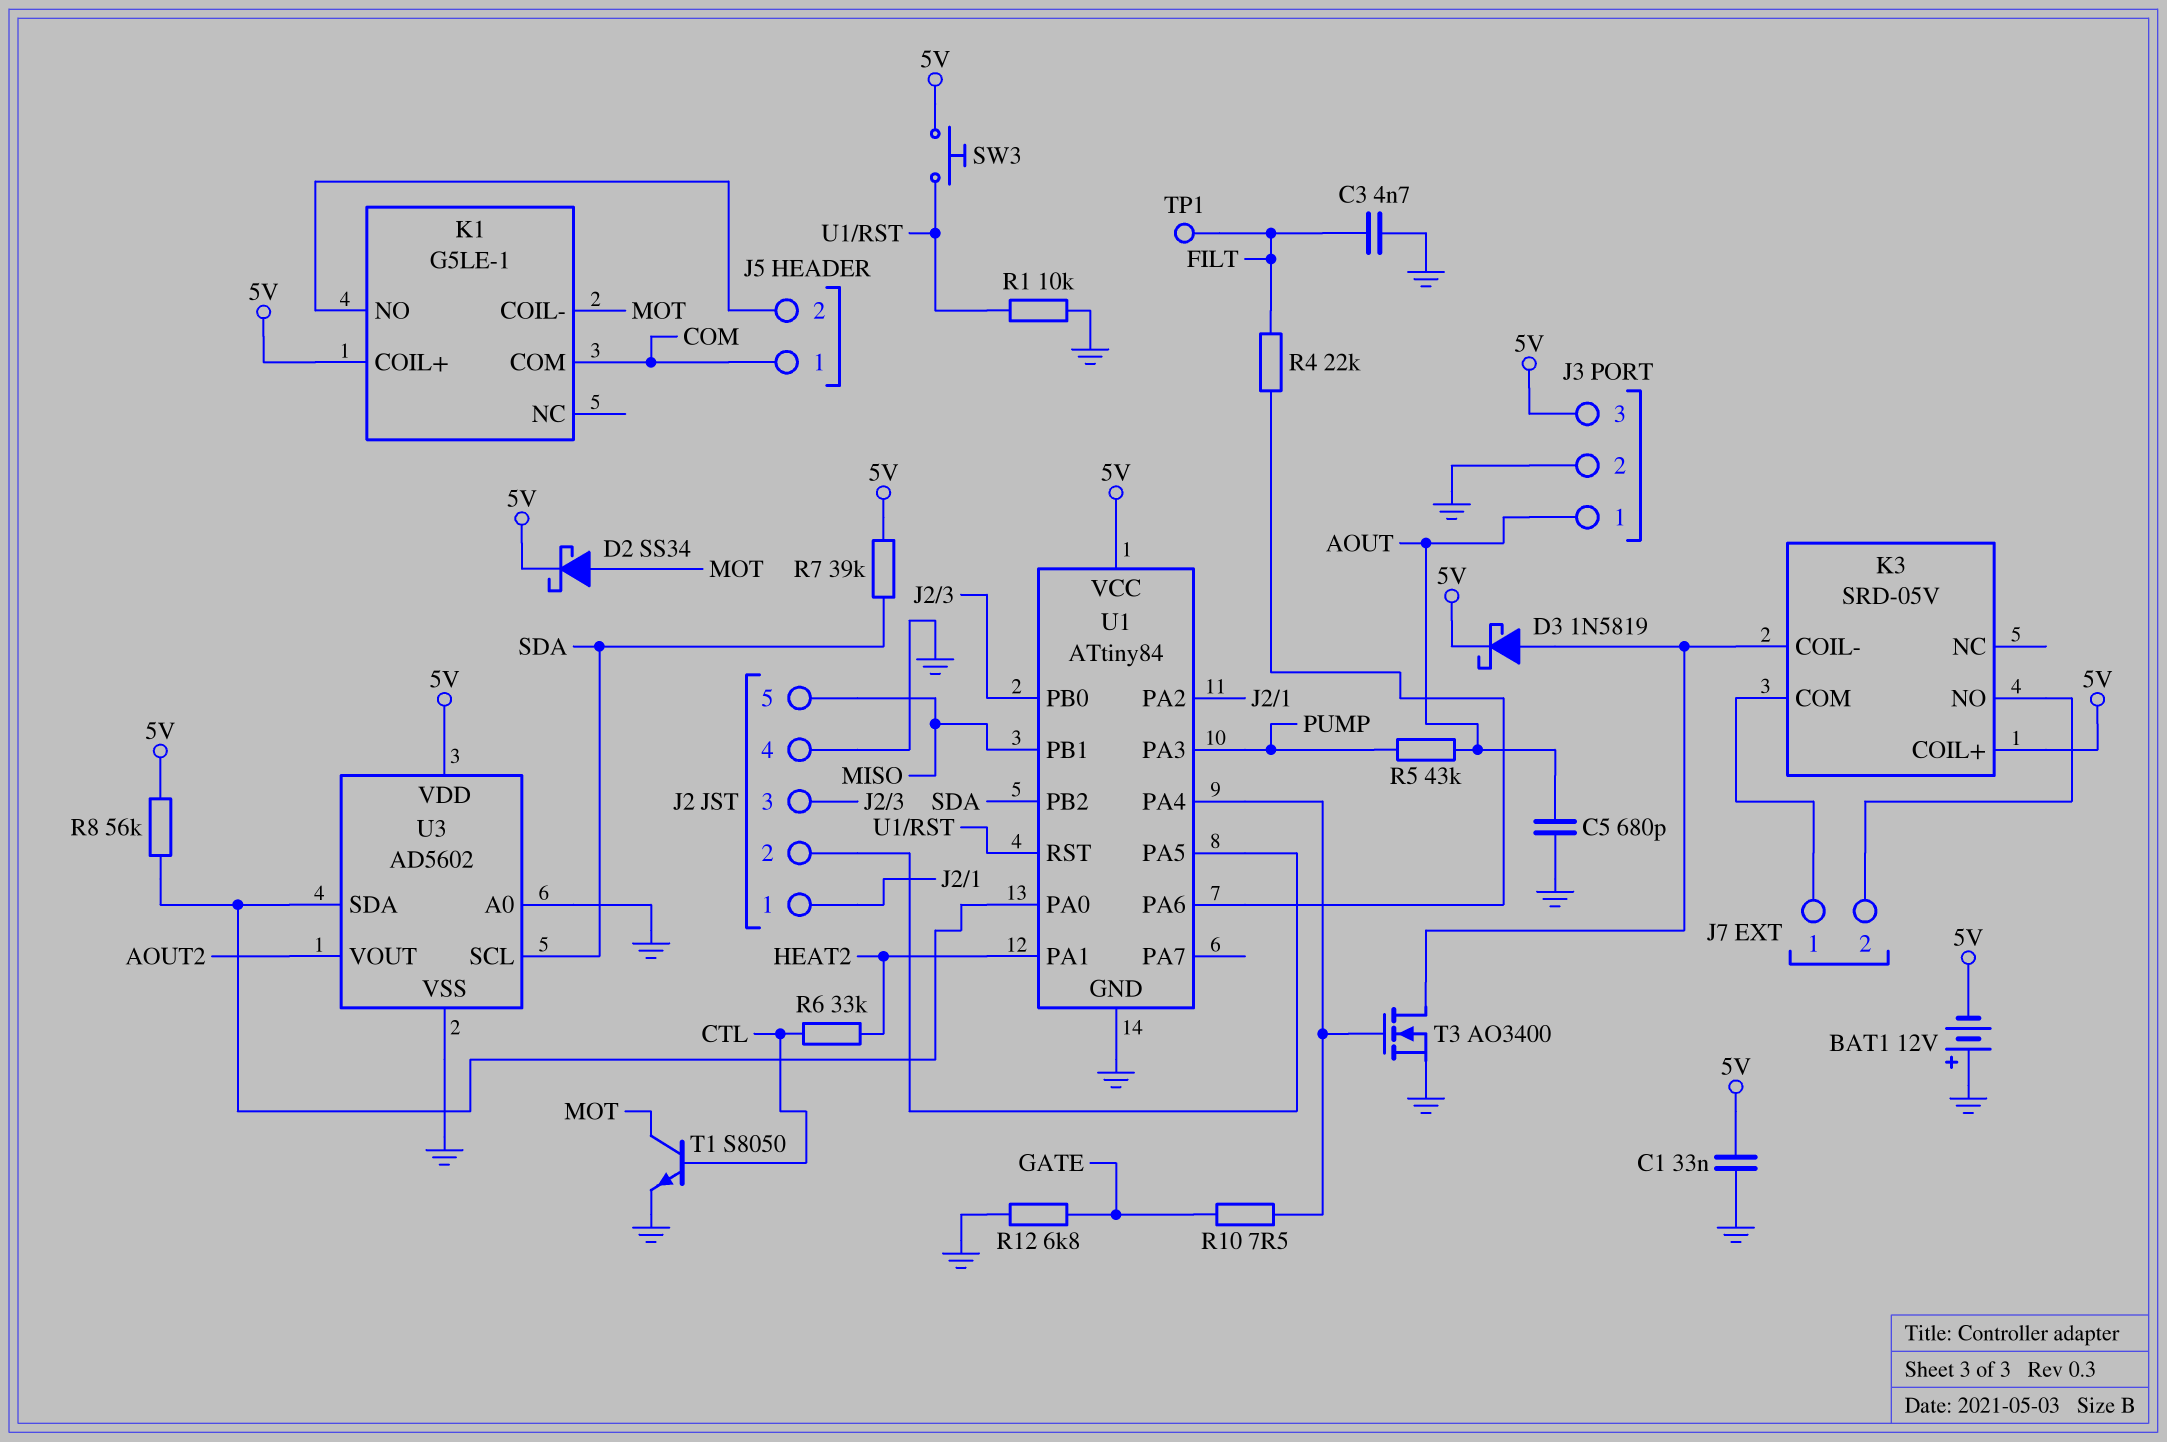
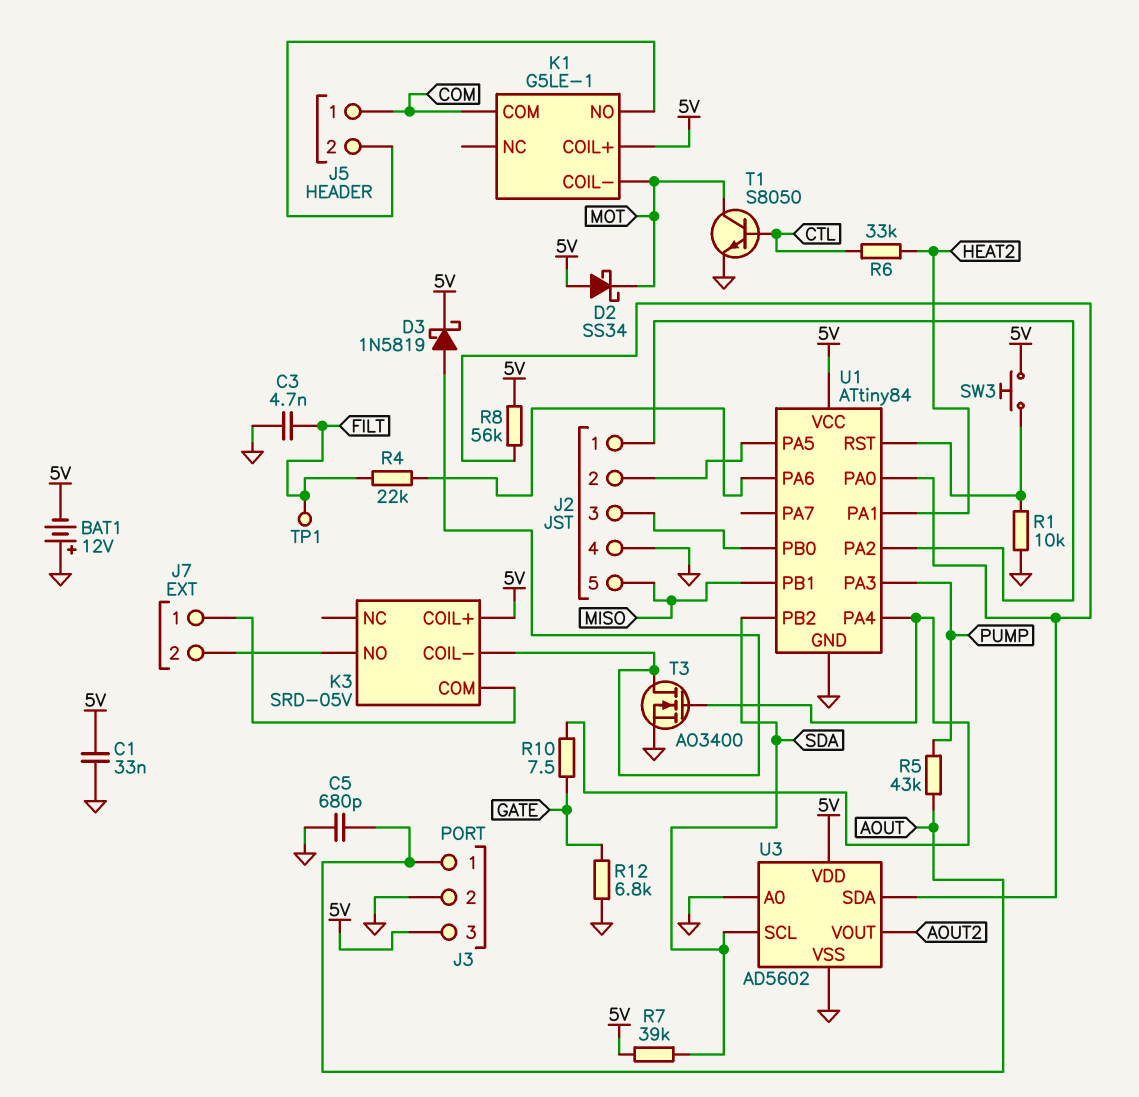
D2: schottky SS34 (A MOT, K 5V) -> schottky SS34 (A 5V, K MOT)

